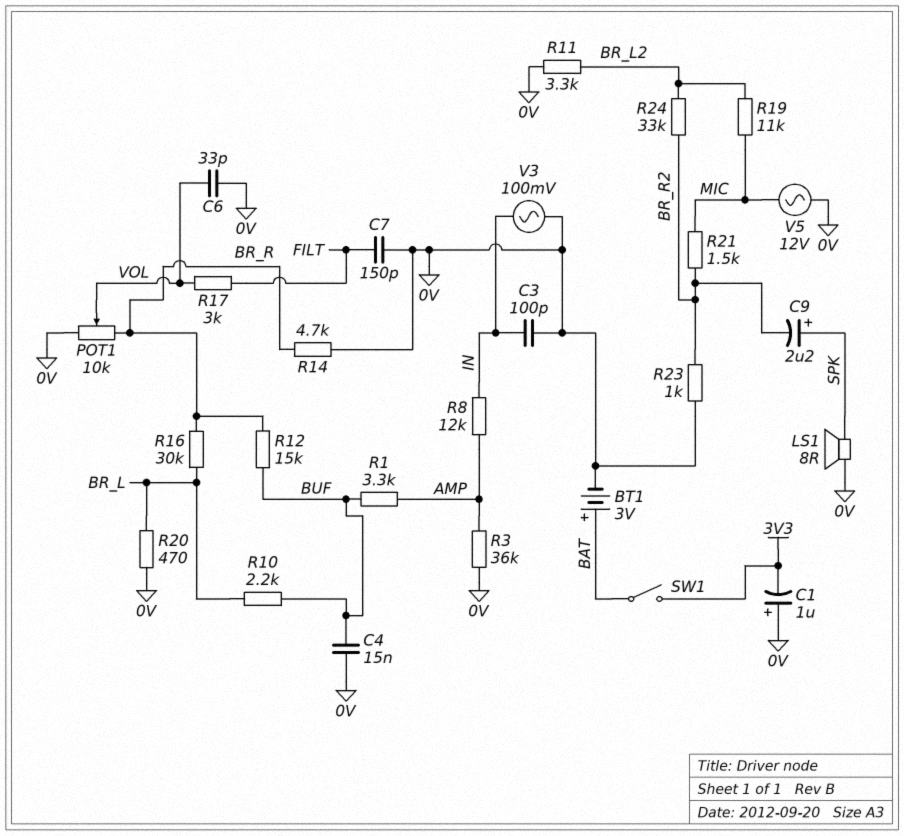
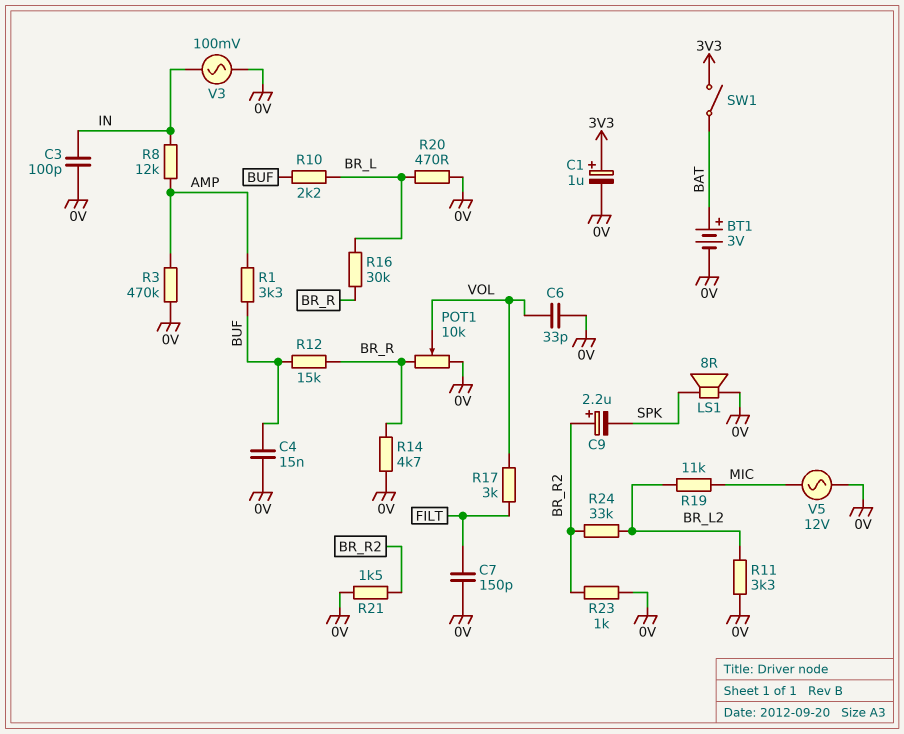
C1: 1uF (plus 0V, minus 3V3) -> 1uF (plus 3V3, minus 0V)
C9: 2.2uF (plus SPK, minus BR_R2) -> 2.2uF (plus BR_R2, minus SPK)
R3: 36k (0V, AMP) -> 470k (0V, AMP)
R21: 1.5k (BR_R2, MIC) -> 1.5k (0V, BR_R2)

